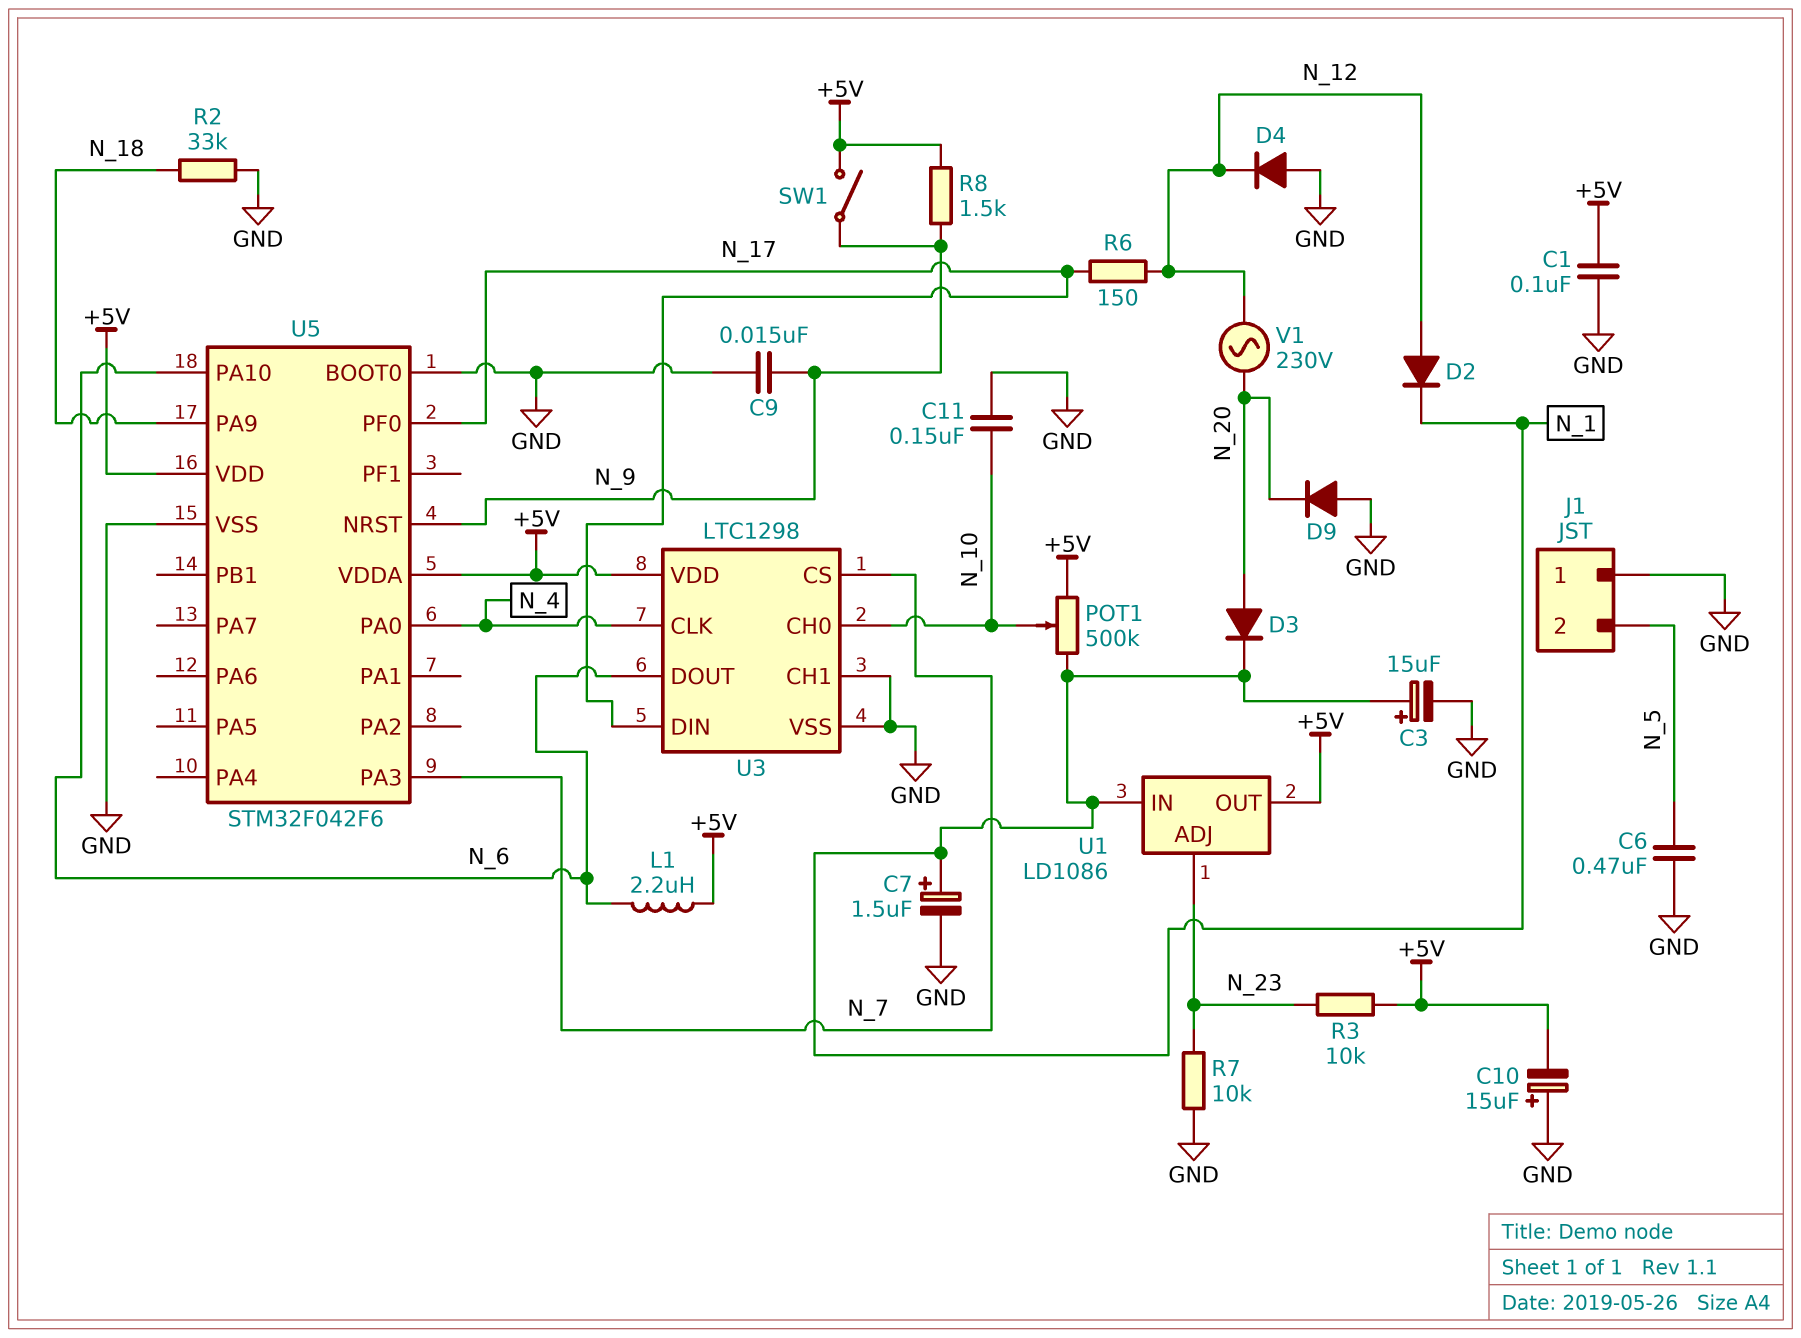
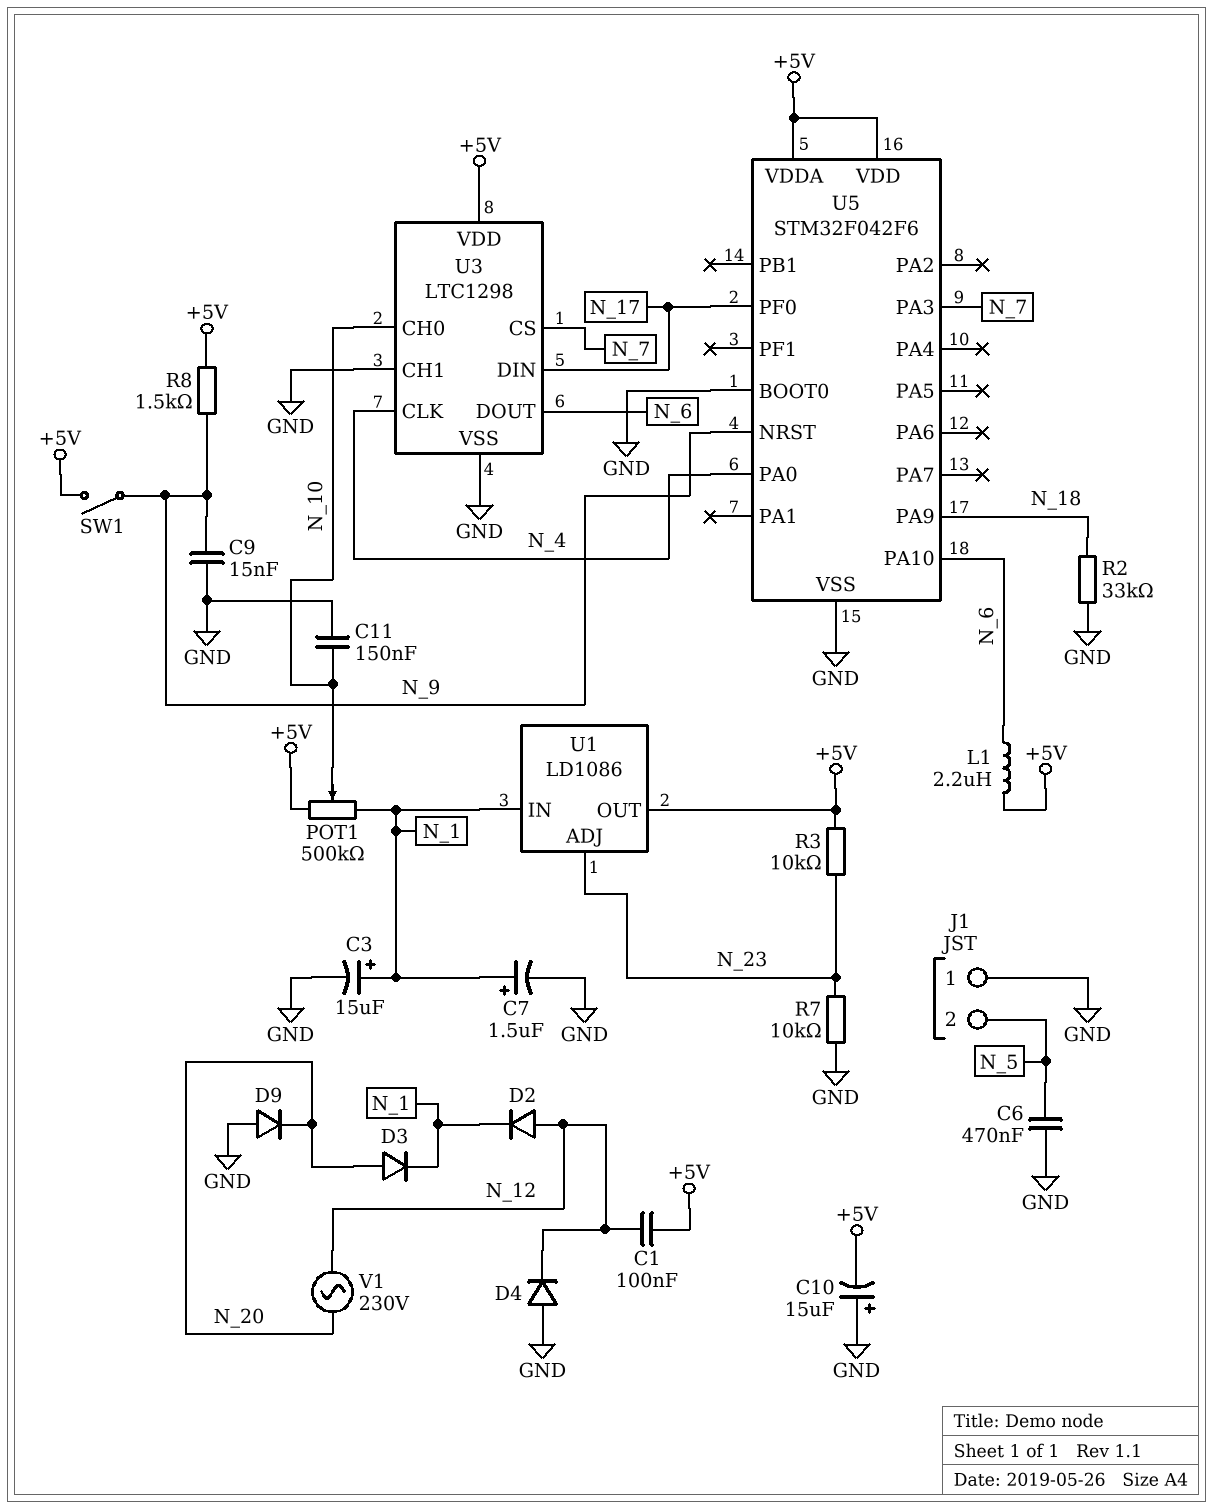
C1: 100nF (+5V, GND) -> 100nF (+5V, N_12)
R6: 150 (N_12, N_17) -> none

